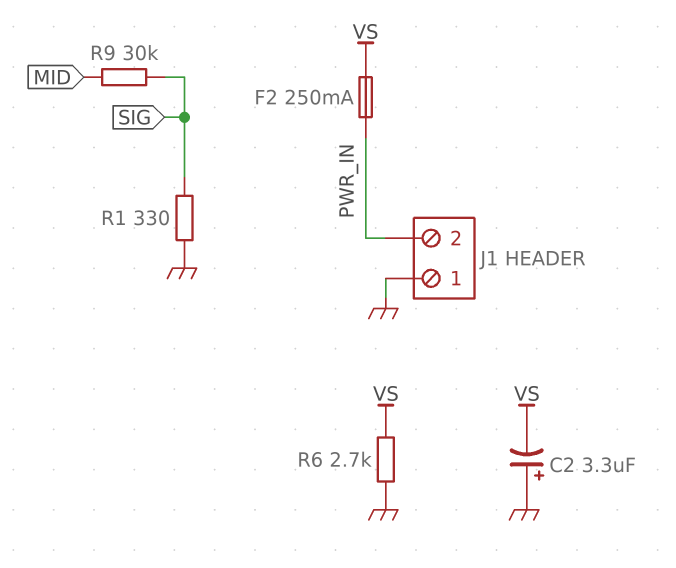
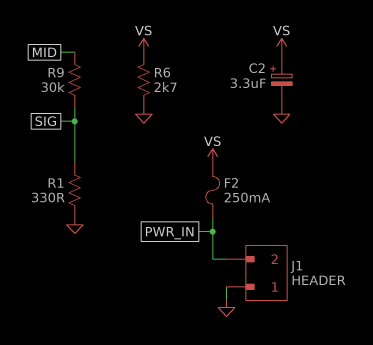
C2: 3.3uF (plus GND, minus VS) -> 3.3uF (plus VS, minus GND)

